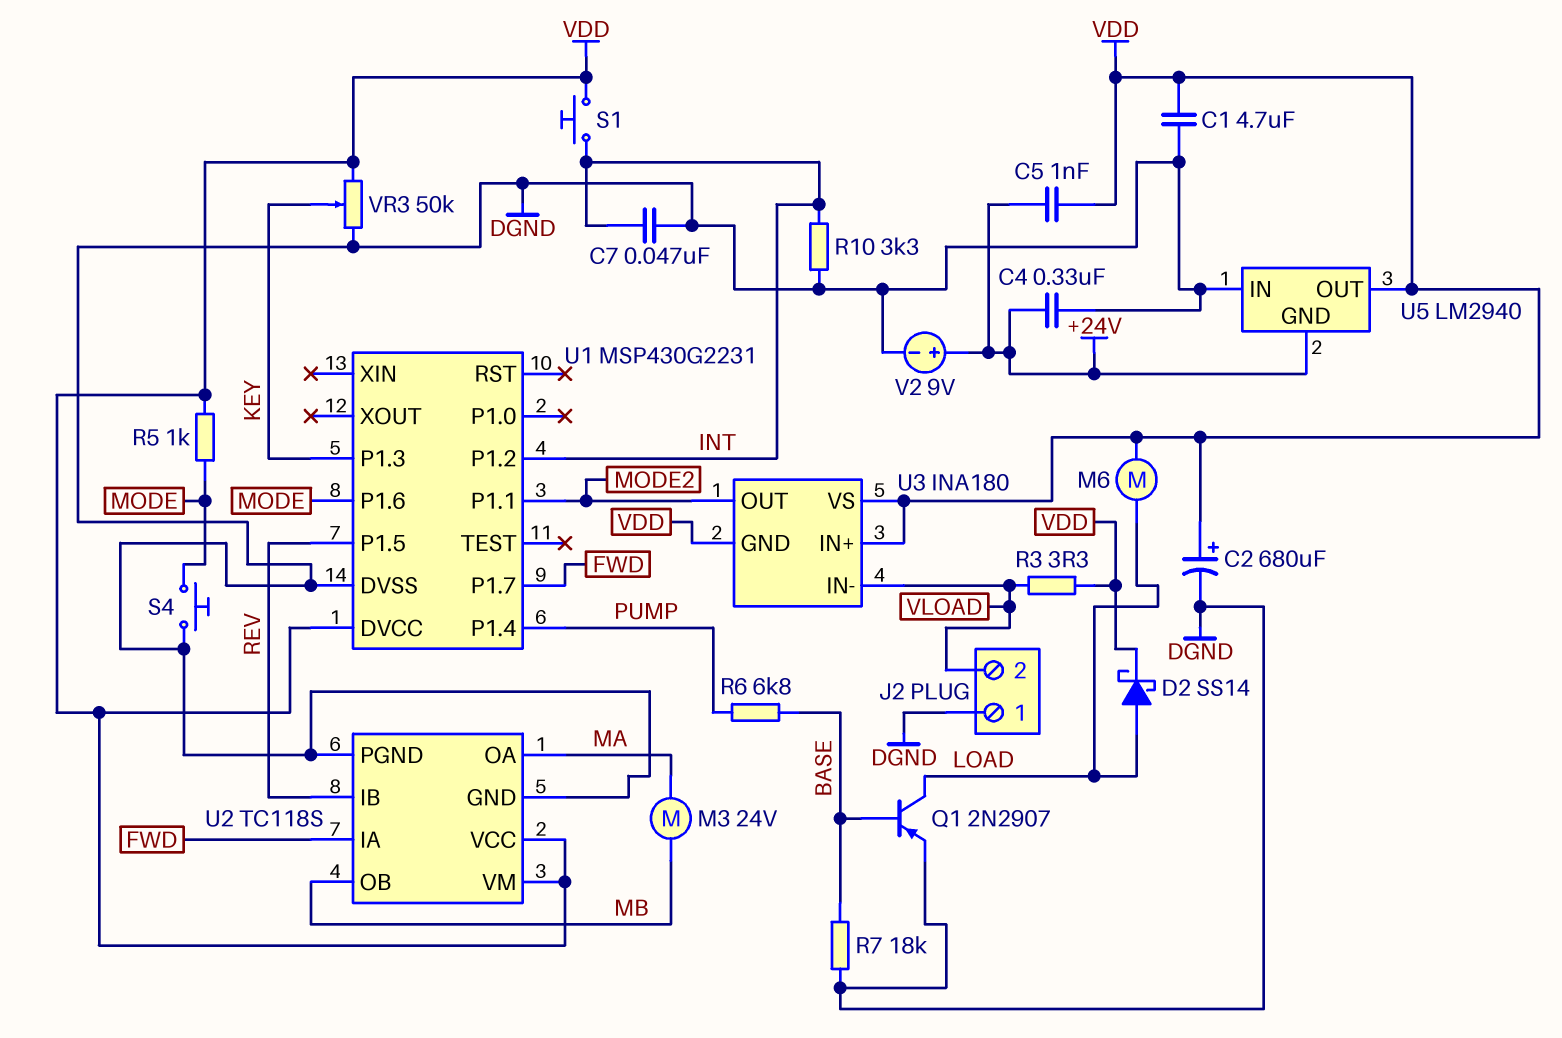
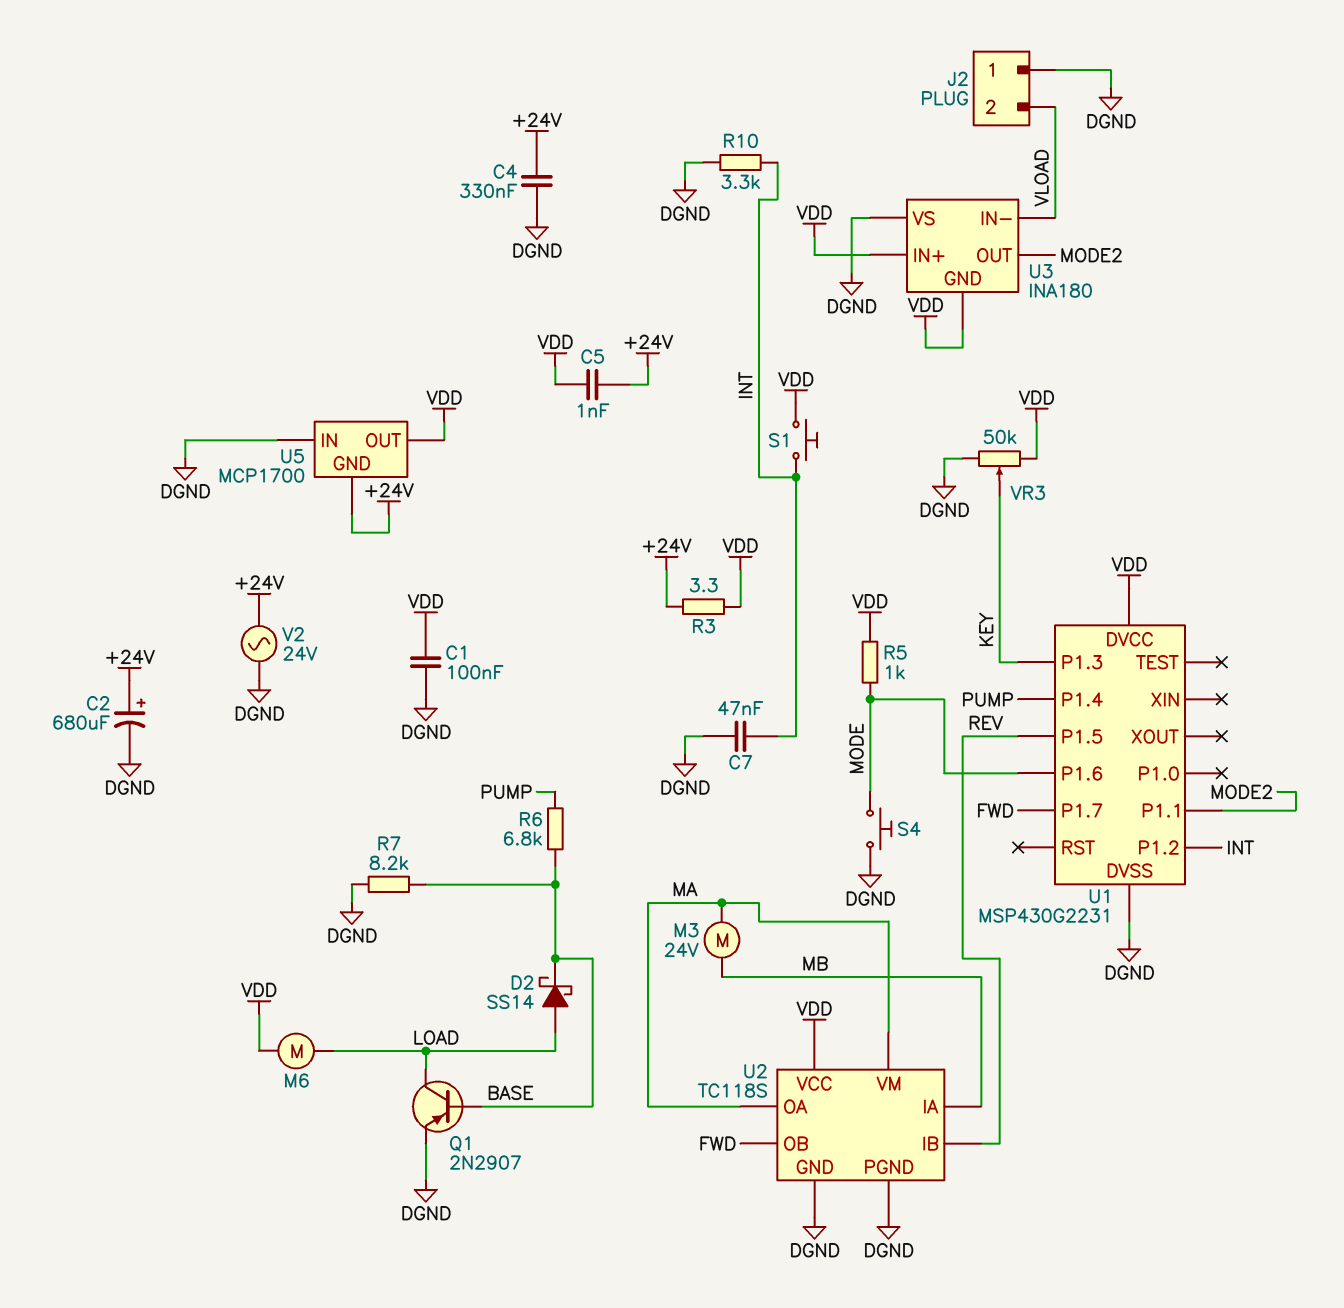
C1: 4.7uF (DGND, VDD) -> 100nF (DGND, VDD)
C2: 680uF (plus VDD, minus DGND) -> 680uF (plus +24V, minus DGND)
D2: schottky SS14 (A LOAD, K VDD) -> schottky SS14 (A LOAD, K BASE)
R3: 3.3 (VDD, VLOAD) -> 3.3 (+24V, VDD)
R7: 18k (BASE, DGND) -> 8.2k (BASE, DGND)
U2 pin IA: FWD -> MB
U2 pin OB: MB -> FWD
U2 pin VM: VDD -> MA
U3 pin VS: VDD -> DGND
U5: LM2940 -> MCP1700
V2: 9V (plus +24V, minus DGND) -> AC 24V (+24V, DGND)

